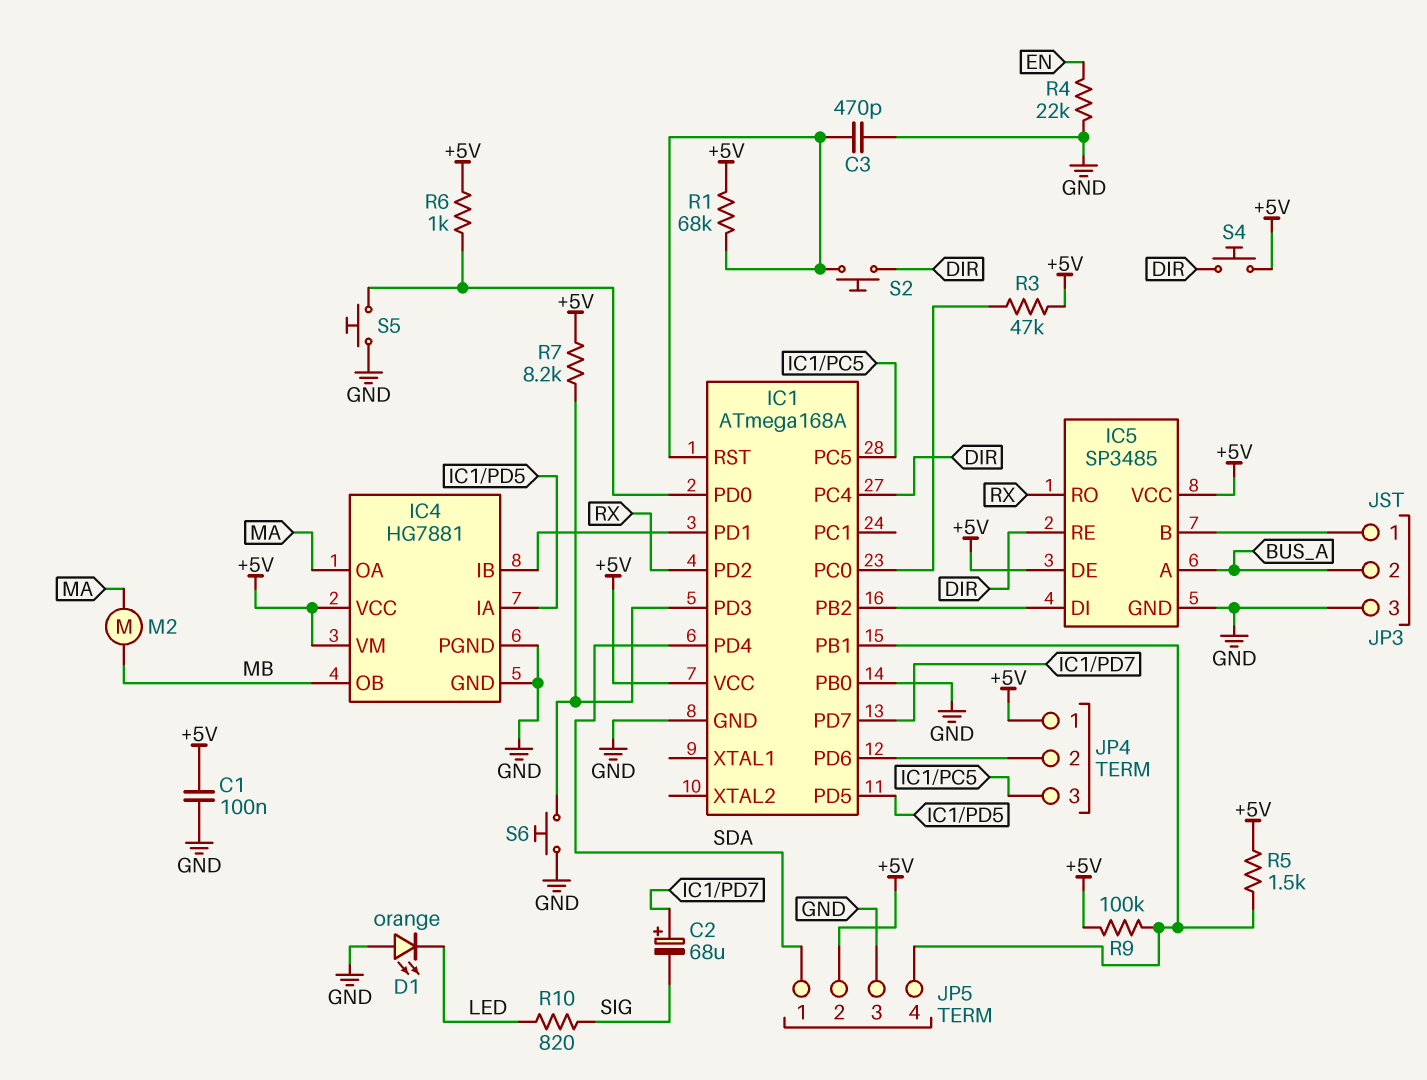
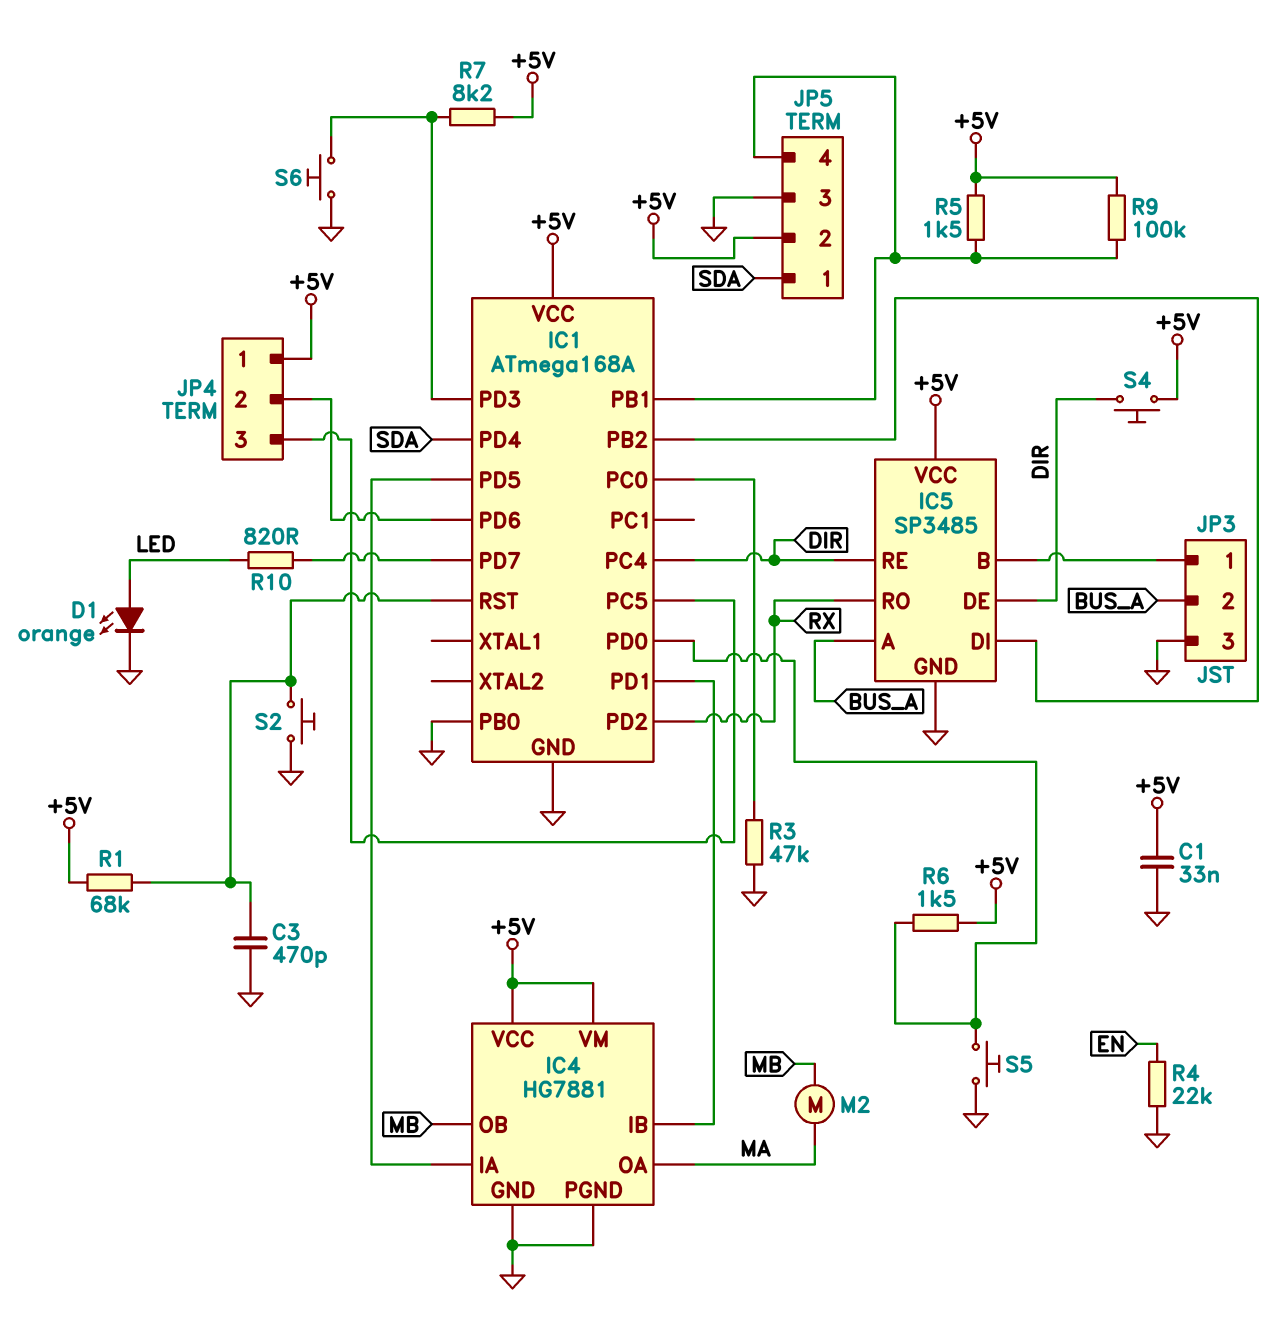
C1: 100nF (+5V, GND) -> 33nF (+5V, GND)
C2: 68uF (plus IC1/PD7, minus SIG) -> none
D1: LED orange (A GND, K LED) -> LED orange (A LED, K GND)
IC5 pin DE: +5V -> DIR
R3: 47k (+5V, IC1/PC0) -> 47k (GND, IC1/PC0)
R6: 1k (+5V, IC1/PD0) -> 1.5k (+5V, IC1/PD0)
R10: 820 (LED, SIG) -> 820 (IC1/PD7, LED)
S2: button (DIR, IC1/RST) -> button (GND, IC1/RST)

